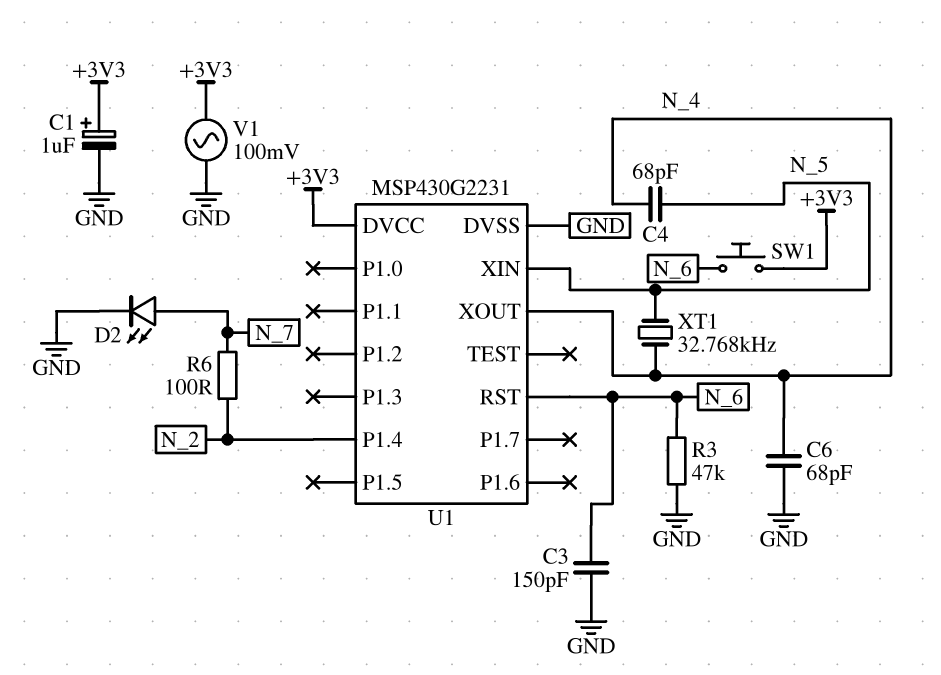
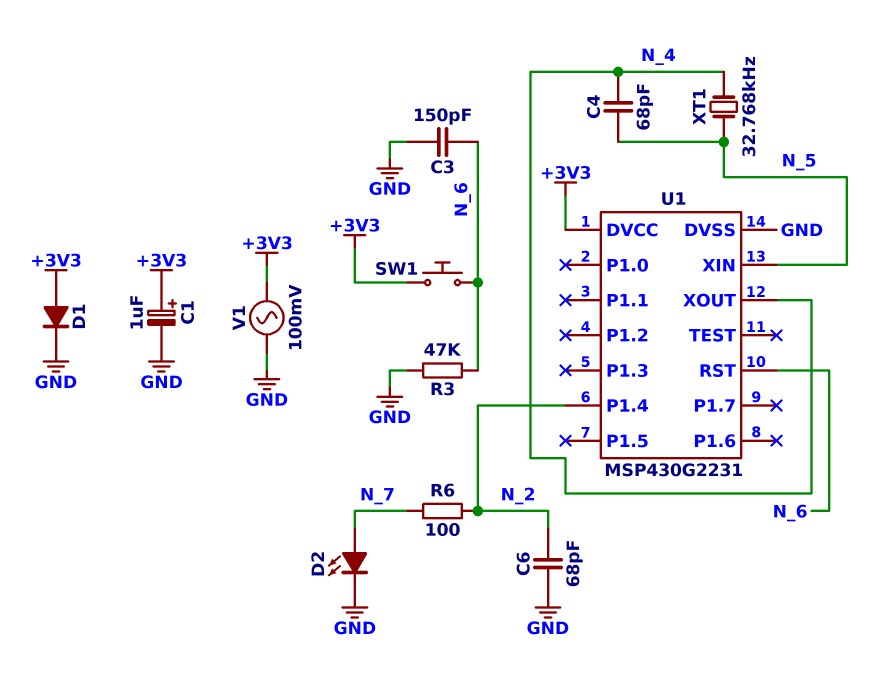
C6: 68pF (GND, N_4) -> 68pF (GND, N_2)
D1: none -> diode (A +3V3, K GND)

